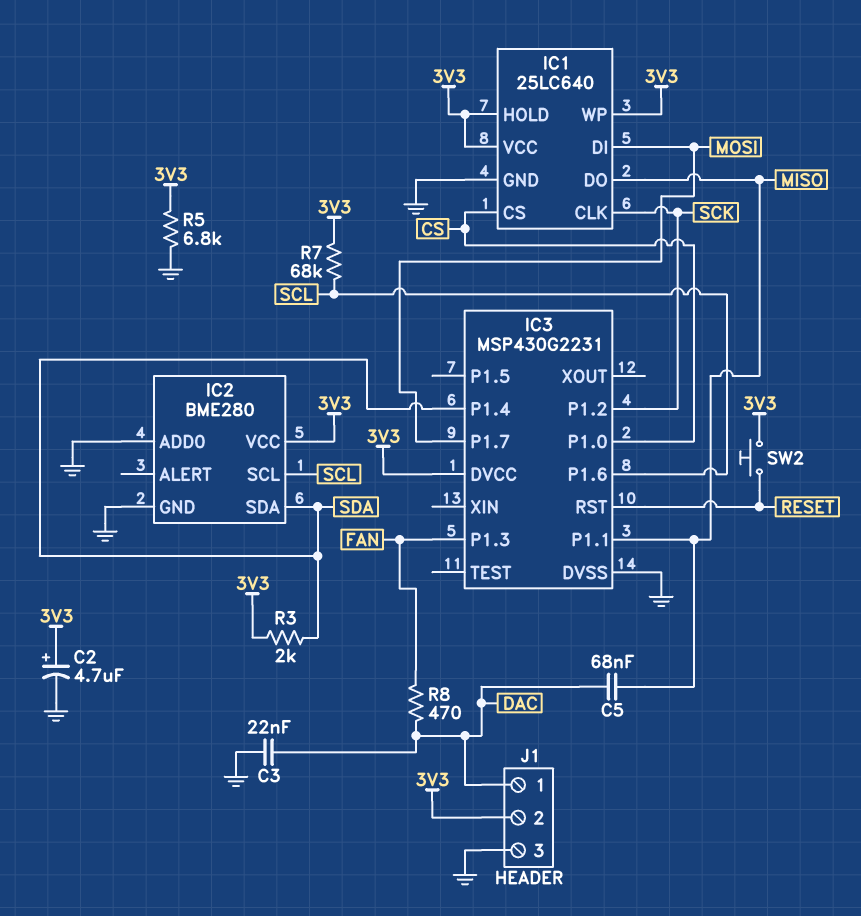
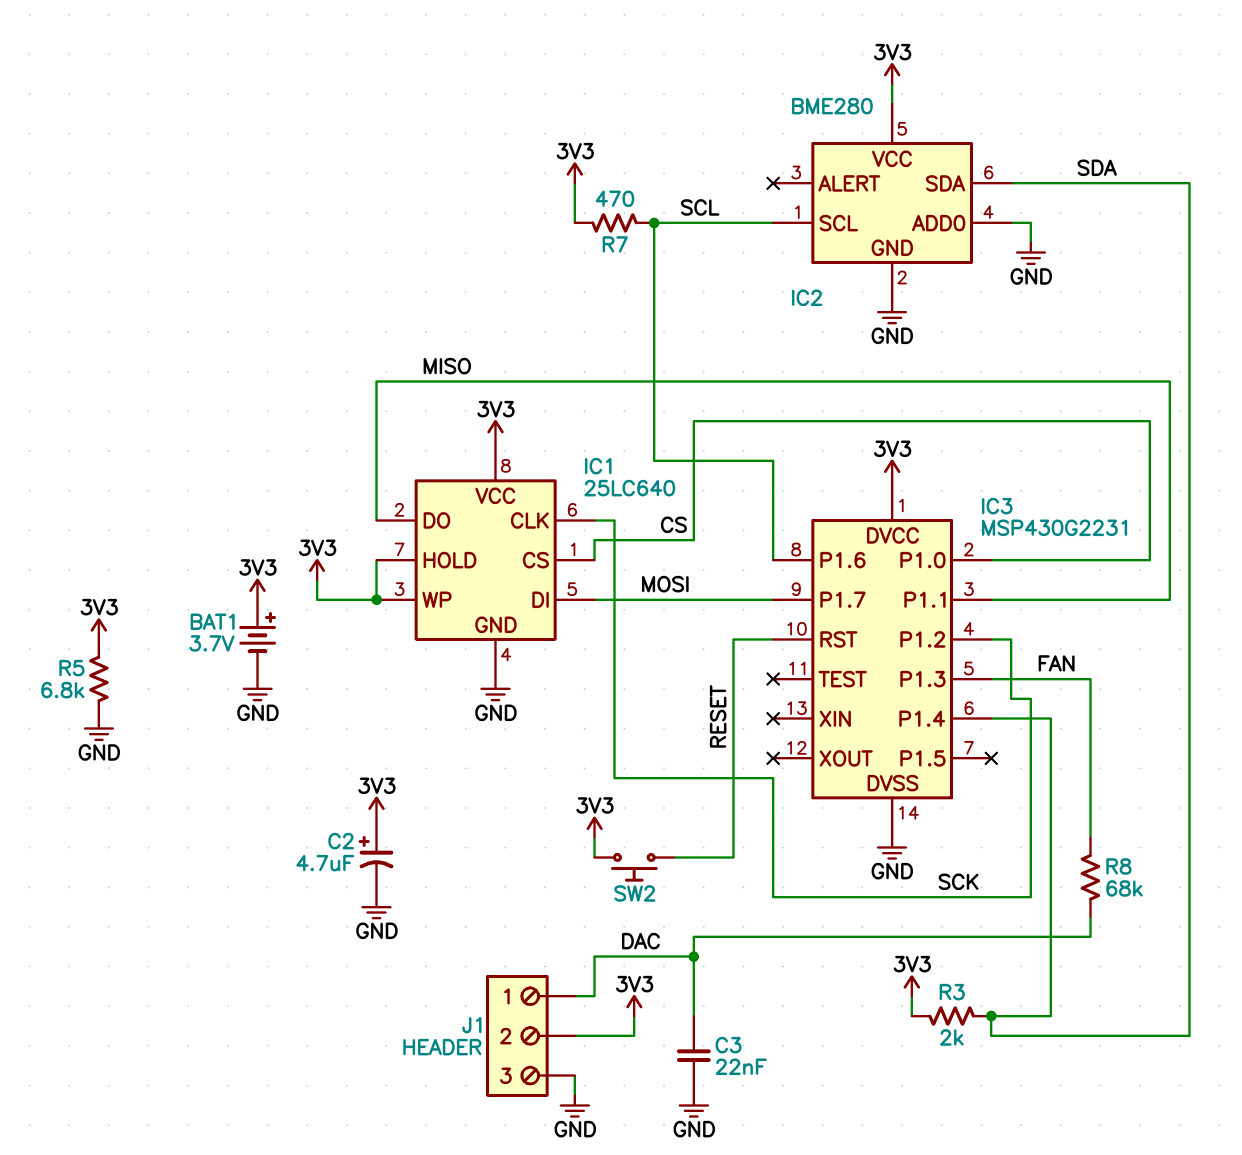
BAT1: none -> 3.7V (plus 3V3, minus GND)
C5: 68nF (DAC, MISO) -> none
R7: 68k (3V3, SCL) -> 470 (3V3, SCL)
R8: 470 (DAC, FAN) -> 68k (DAC, FAN)

